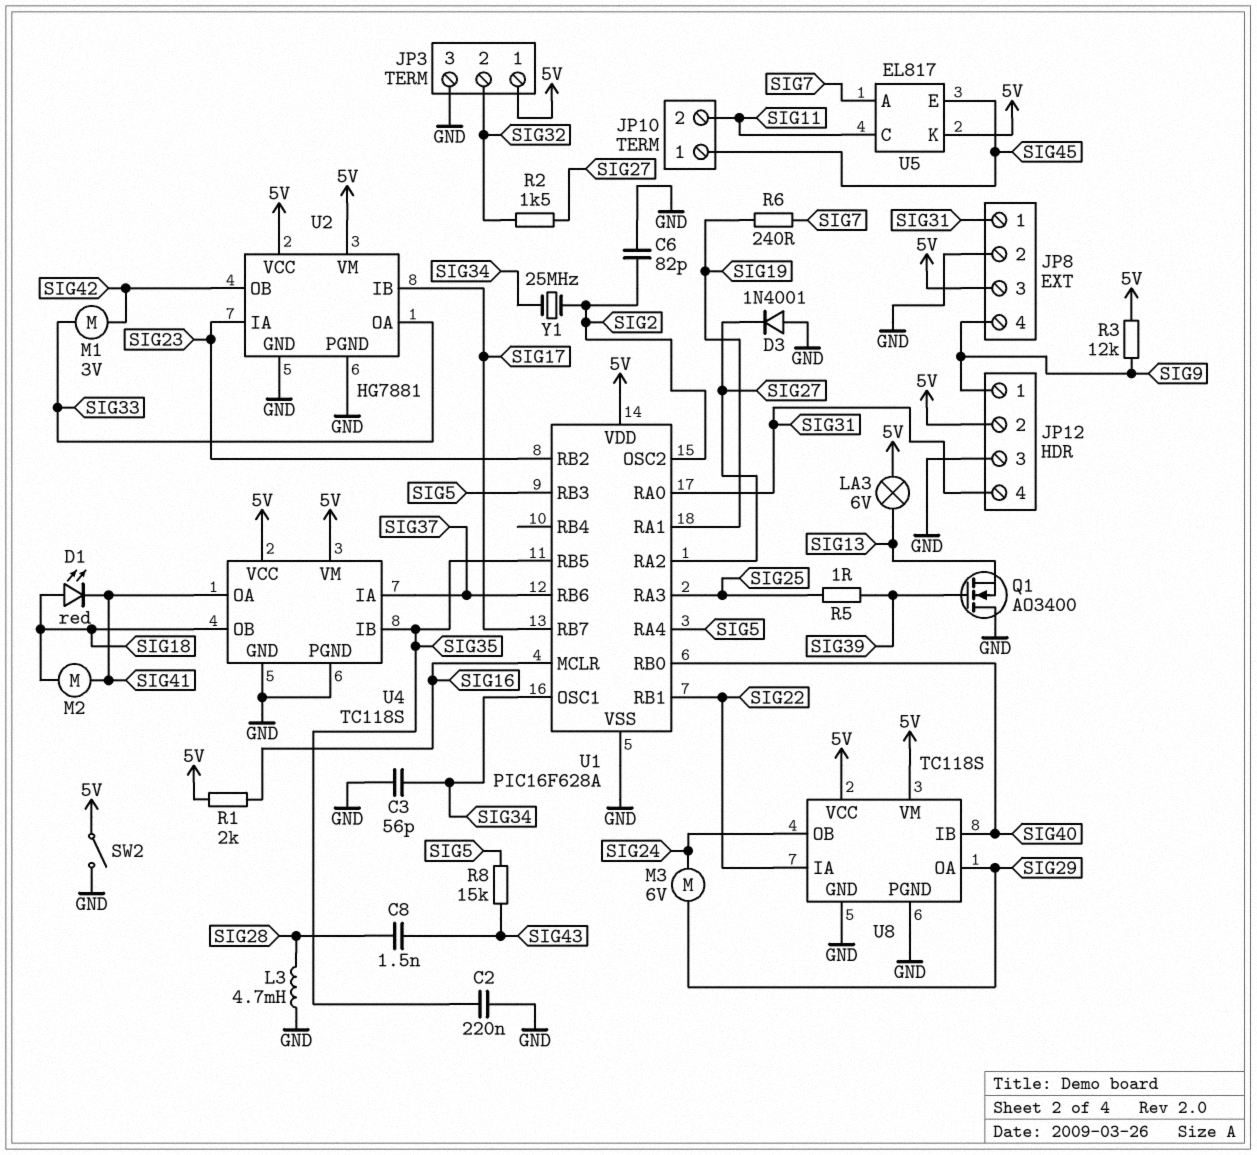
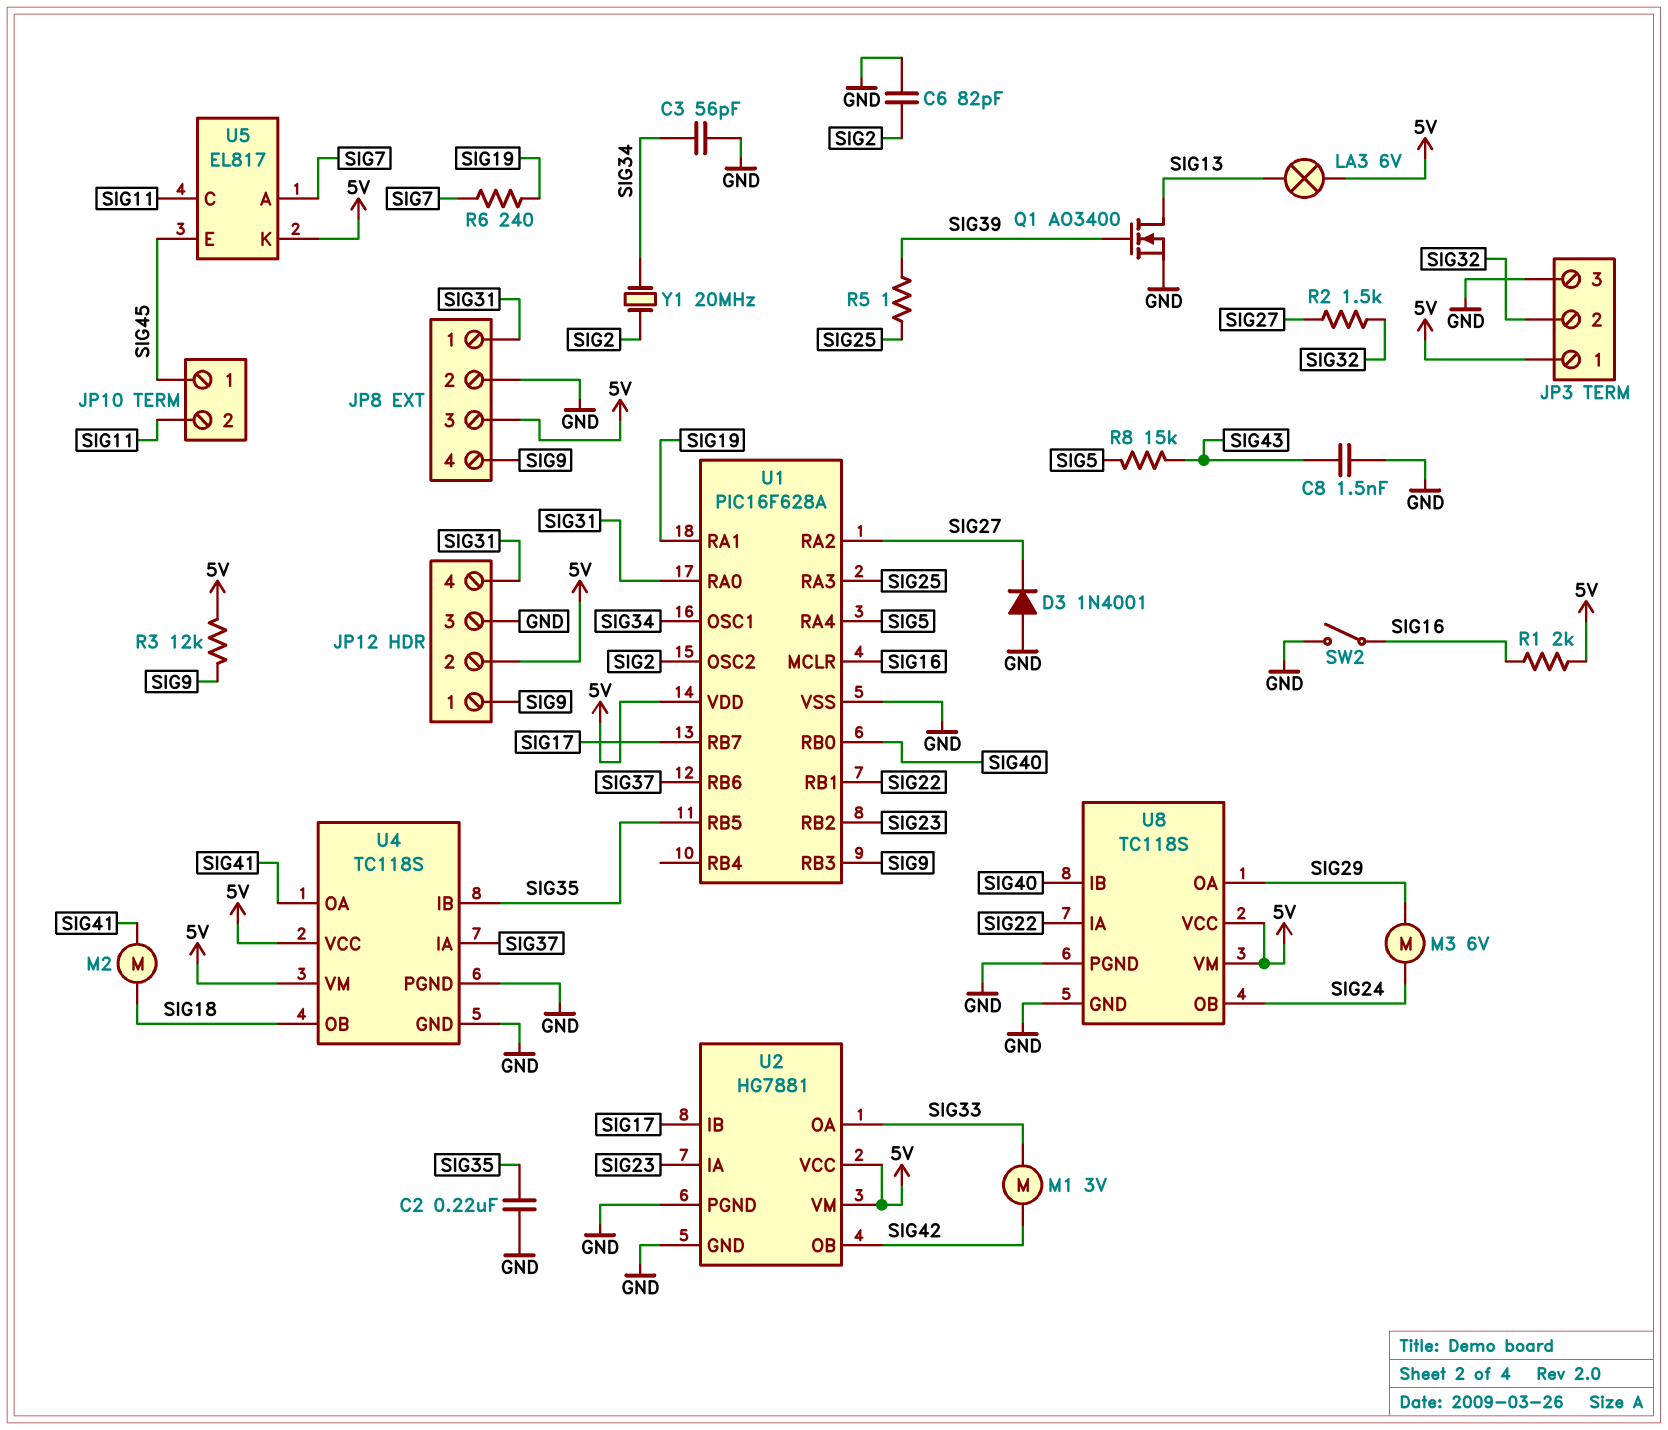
C8: 1.5nF (SIG28, SIG43) -> 1.5nF (GND, SIG43)
D1: LED red (A SIG18, K SIG41) -> none
L3: 4.7mH (GND, SIG28) -> none
Q1: NMOS AO3400 (G SIG39, D GND, S SIG13) -> NMOS AO3400 (G SIG39, D SIG13, S GND)
SW2: switch (5V, GND) -> switch (GND, SIG16)
U1 pin RB3: SIG5 -> SIG9
Y1: 25MHz (SIG2, SIG34) -> 20MHz (SIG2, SIG34)

